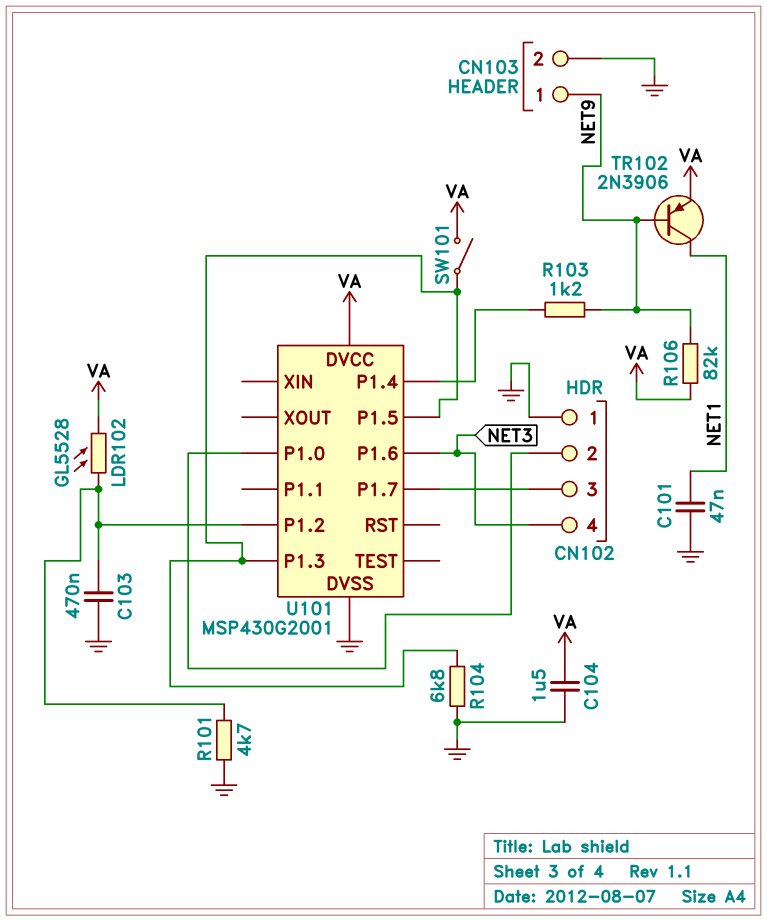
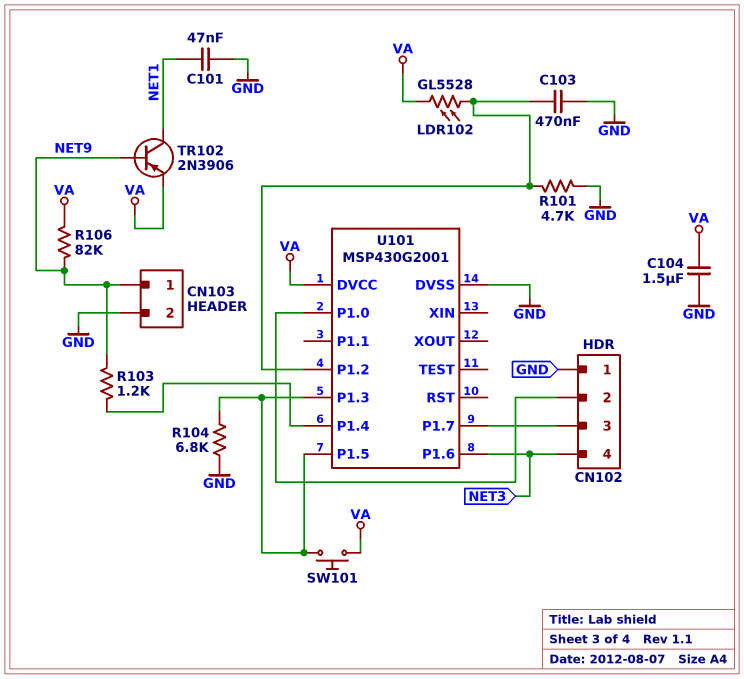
SW101: switch (U101/P1.3, VA) -> button (U101/P1.3, VA)

